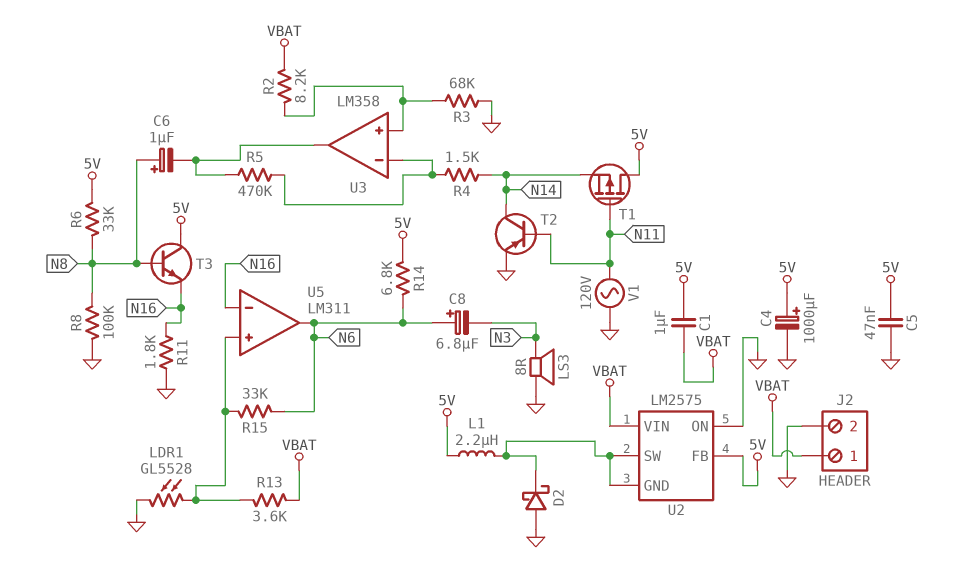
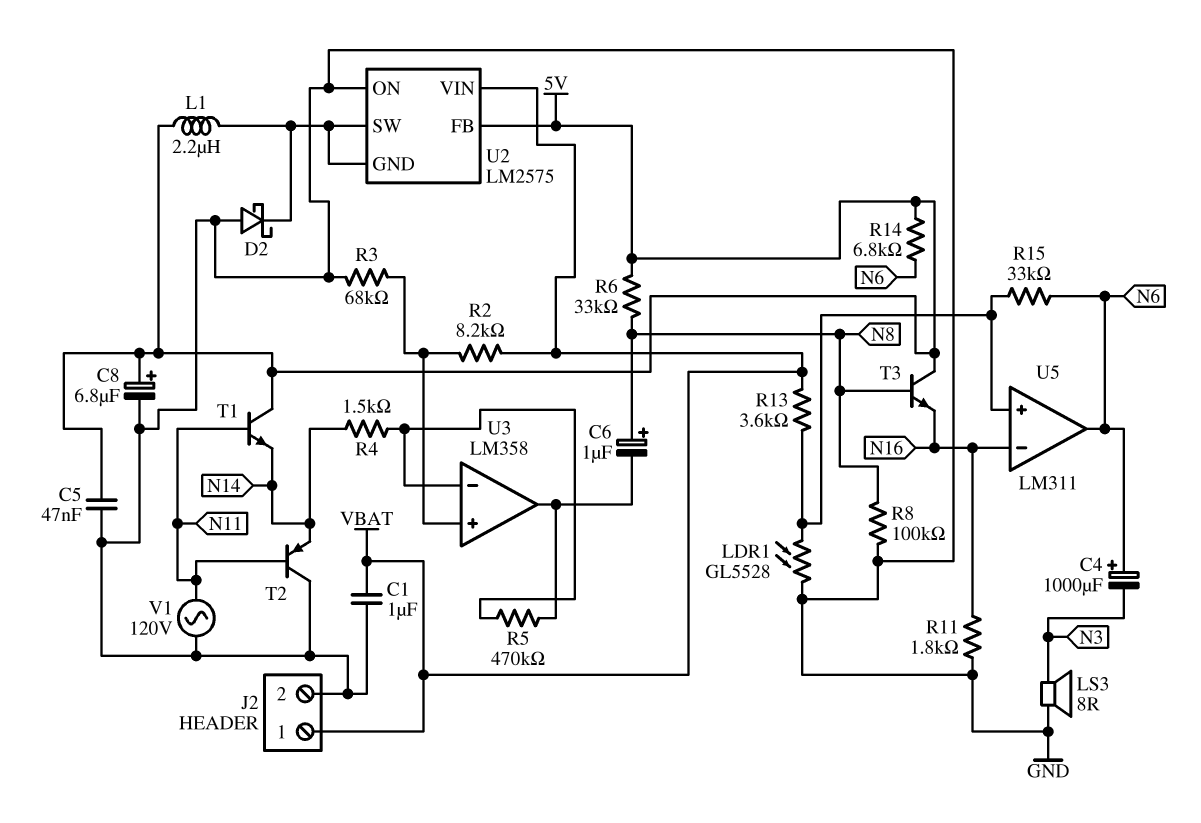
C1: 1uF (5V, VBAT) -> 1uF (GND, VBAT)
C4: 1000uF (plus 5V, minus GND) -> 1000uF (plus N6, minus N3)
C8: 6.8uF (plus N6, minus N3) -> 6.8uF (plus 5V, minus GND)
T1: PMOS (G N11, D 5V, S N14) -> NPN (B N11, C 5V, E N14)
T2: PNP (B N11, C N14, E GND) -> PNP (B N11, C GND, E N14)

